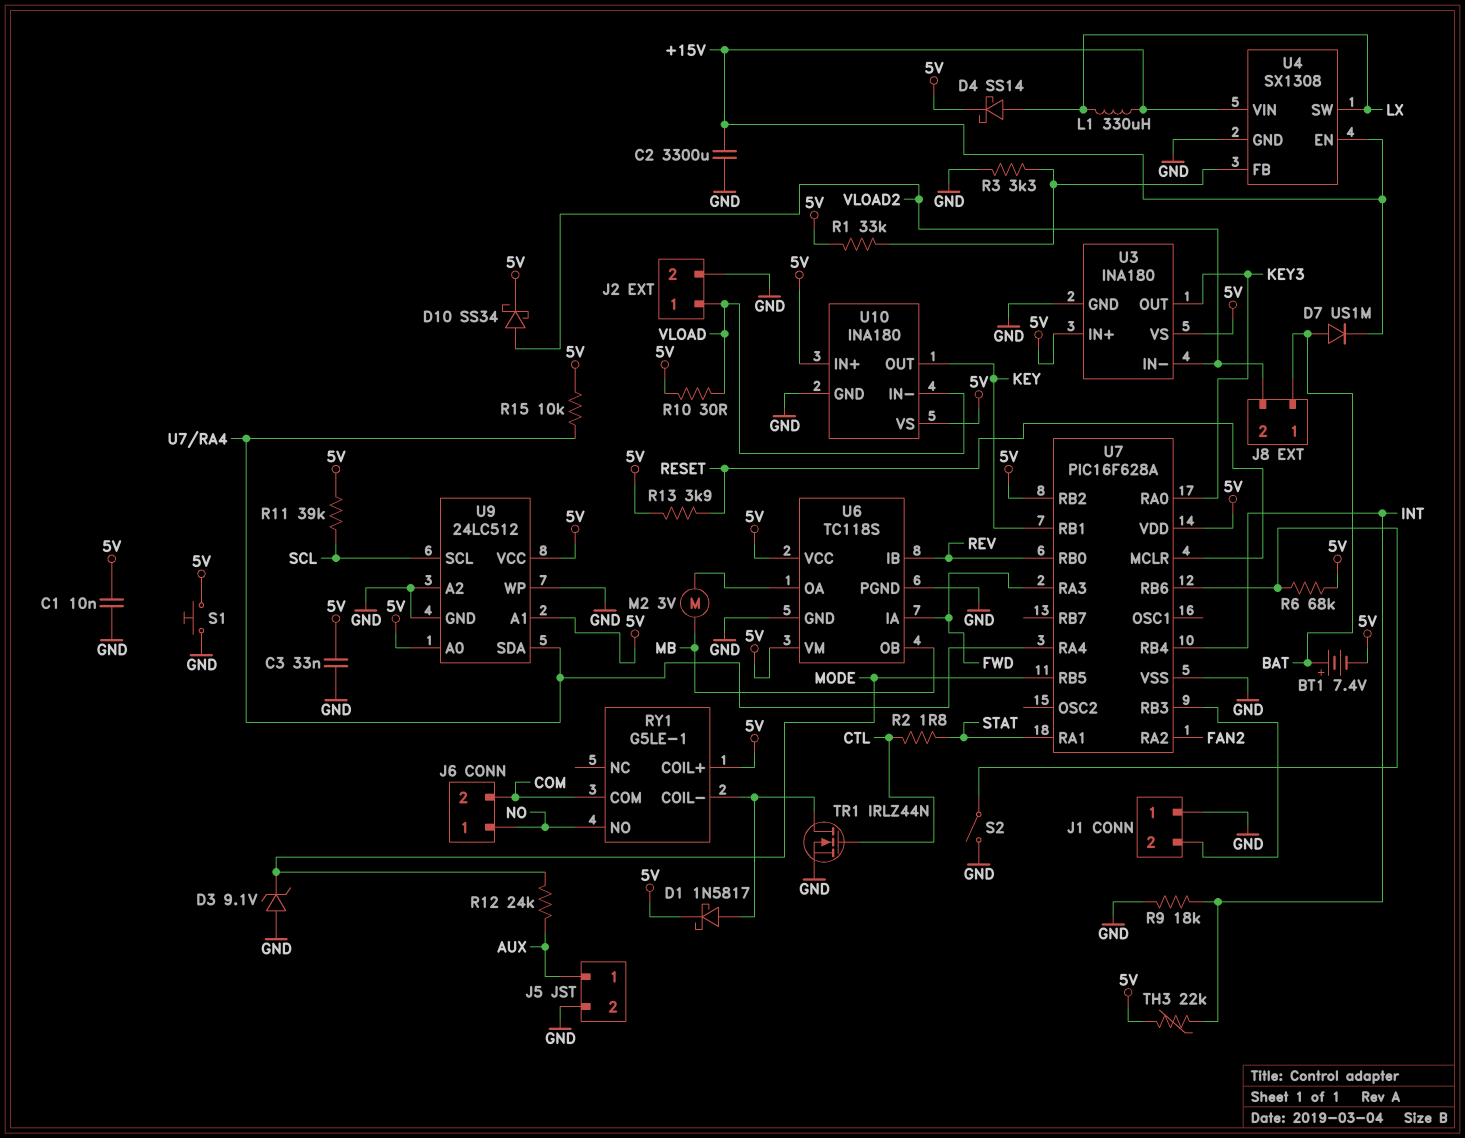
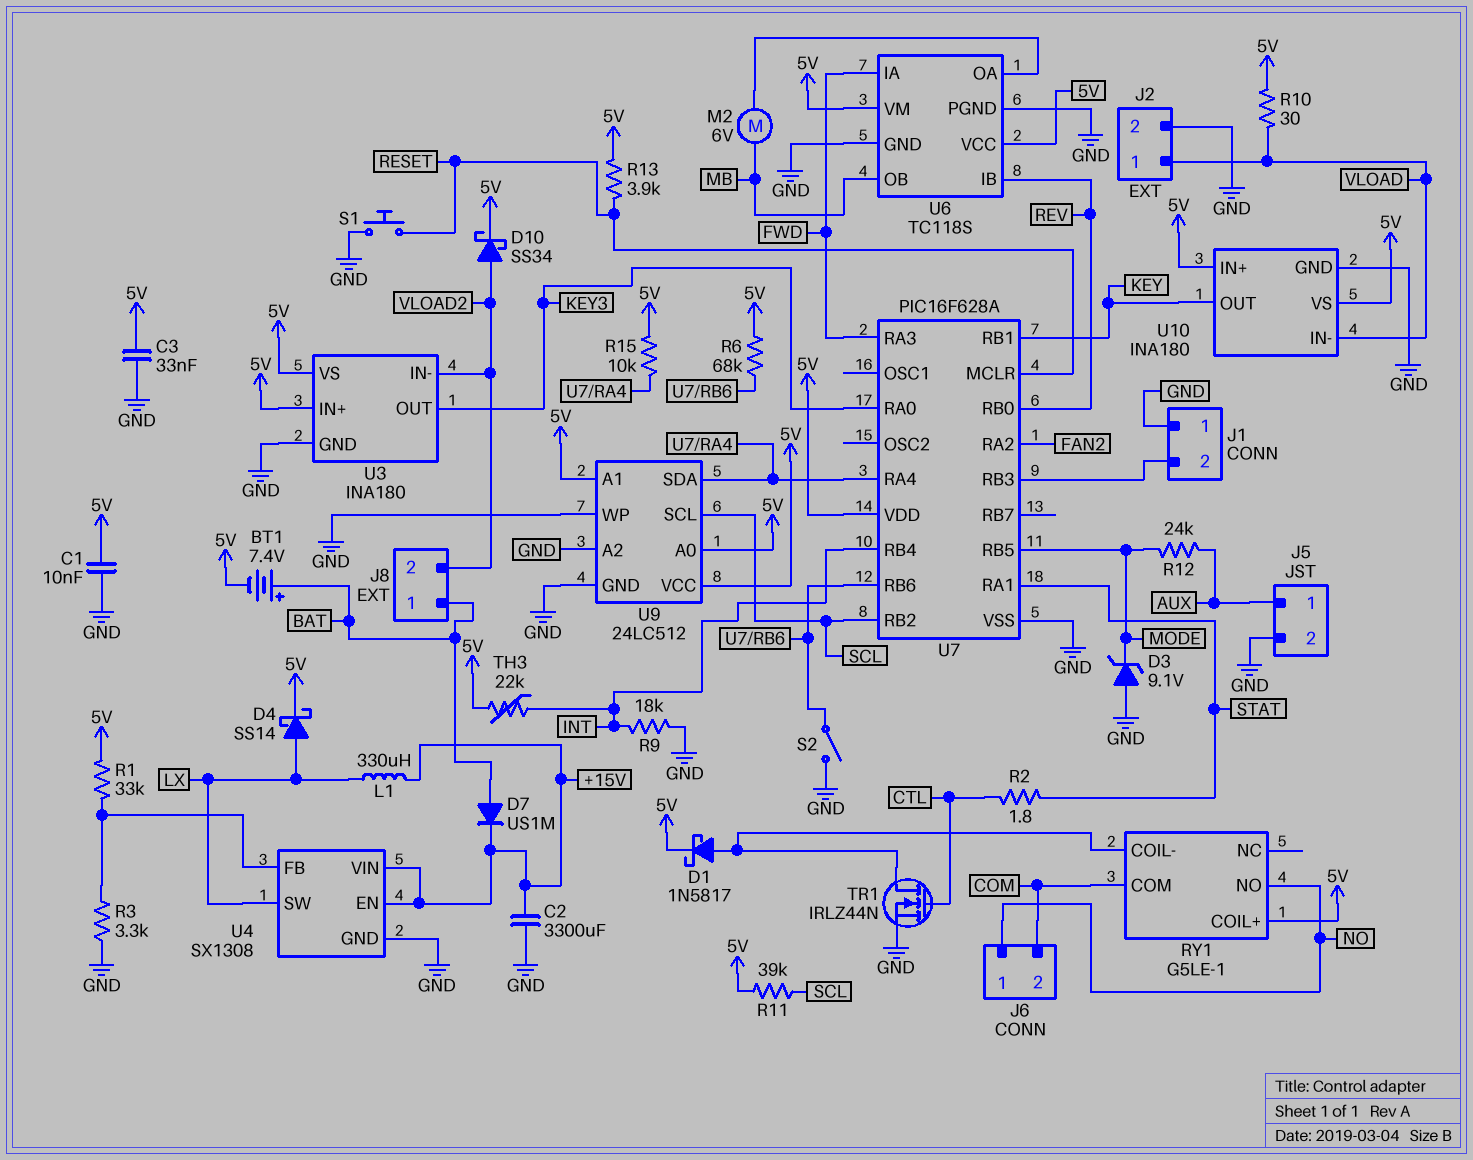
M2: motor 3V (MB, U6/OA) -> motor 6V (MB, U6/OA)
S1: button (5V, GND) -> button (GND, RESET)
U7 pin RB2: 5V -> SCL

